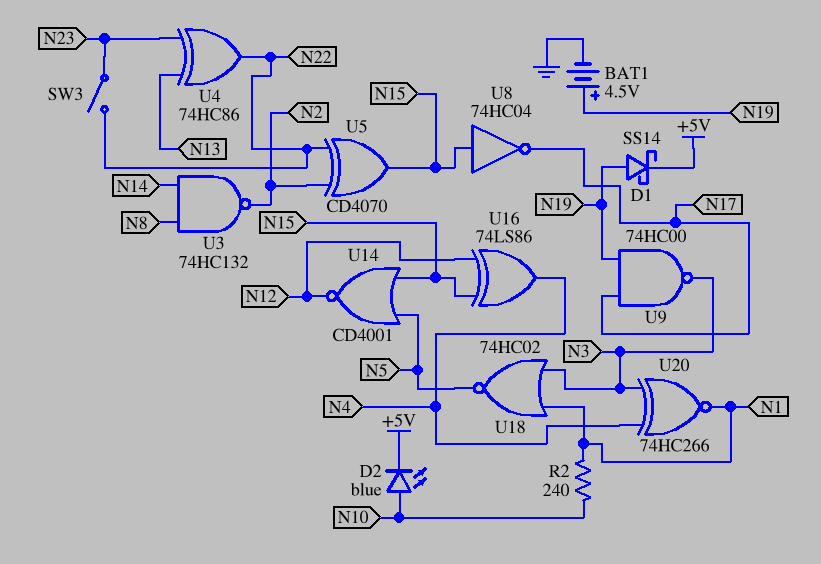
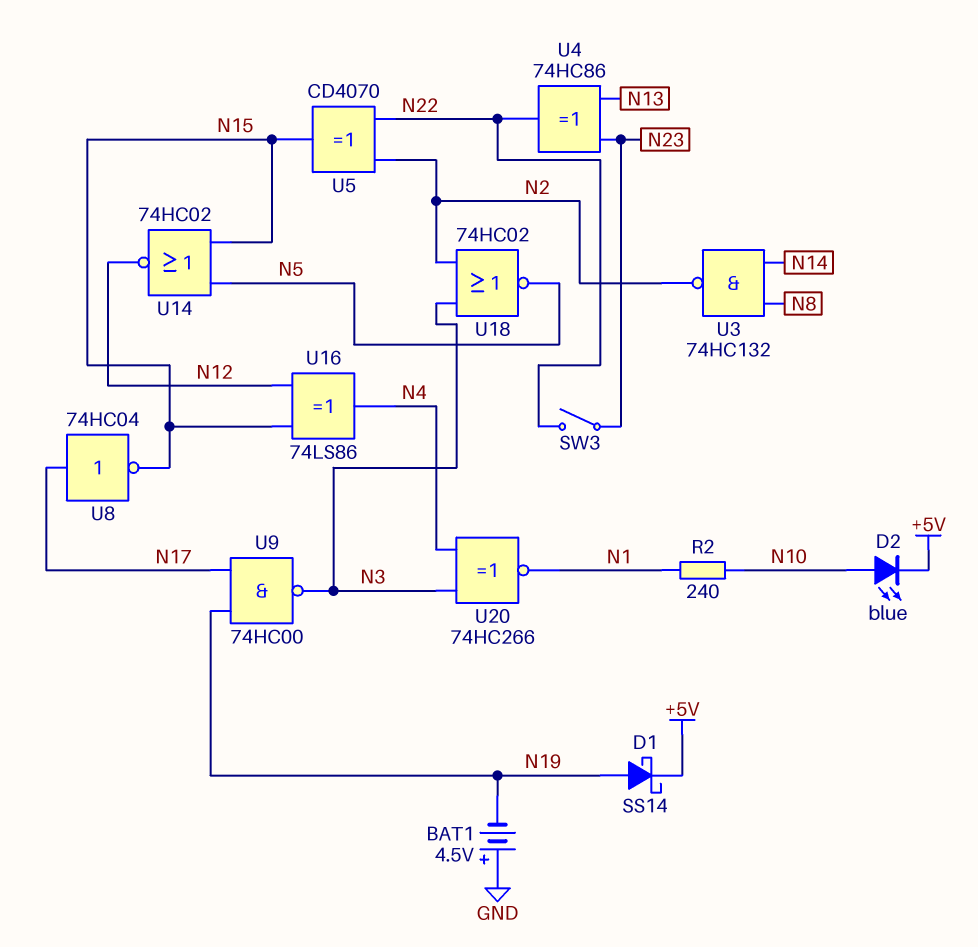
BAT1: 4.5V (plus N19, minus GND) -> 4.5V (plus GND, minus N19)
U8: NOT 74HC04 (in N15, out N17) -> NOT 74HC04 (in N17, out N15)
U14: NOR CD4001 (in N5, in N15, out N12) -> NOR 74HC02 (in N5, in N15, out N12)
U18: NOR 74HC02 (in N1, in N3, out N5) -> NOR 74HC02 (in N2, in N3, out N5)

